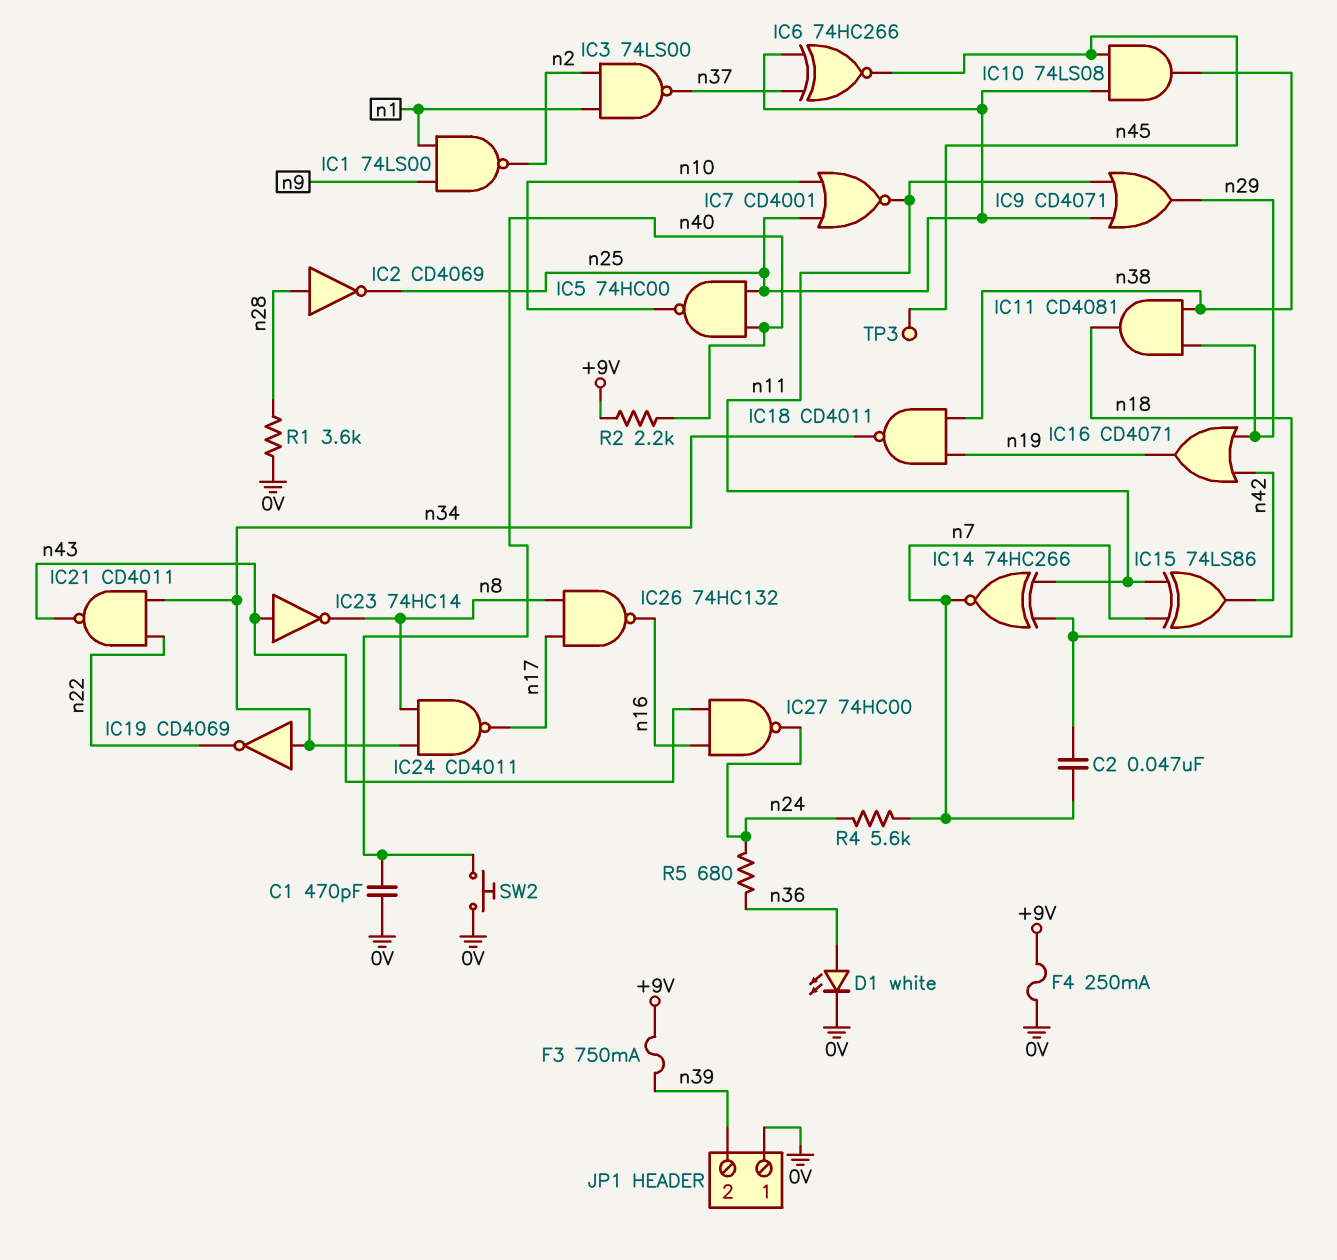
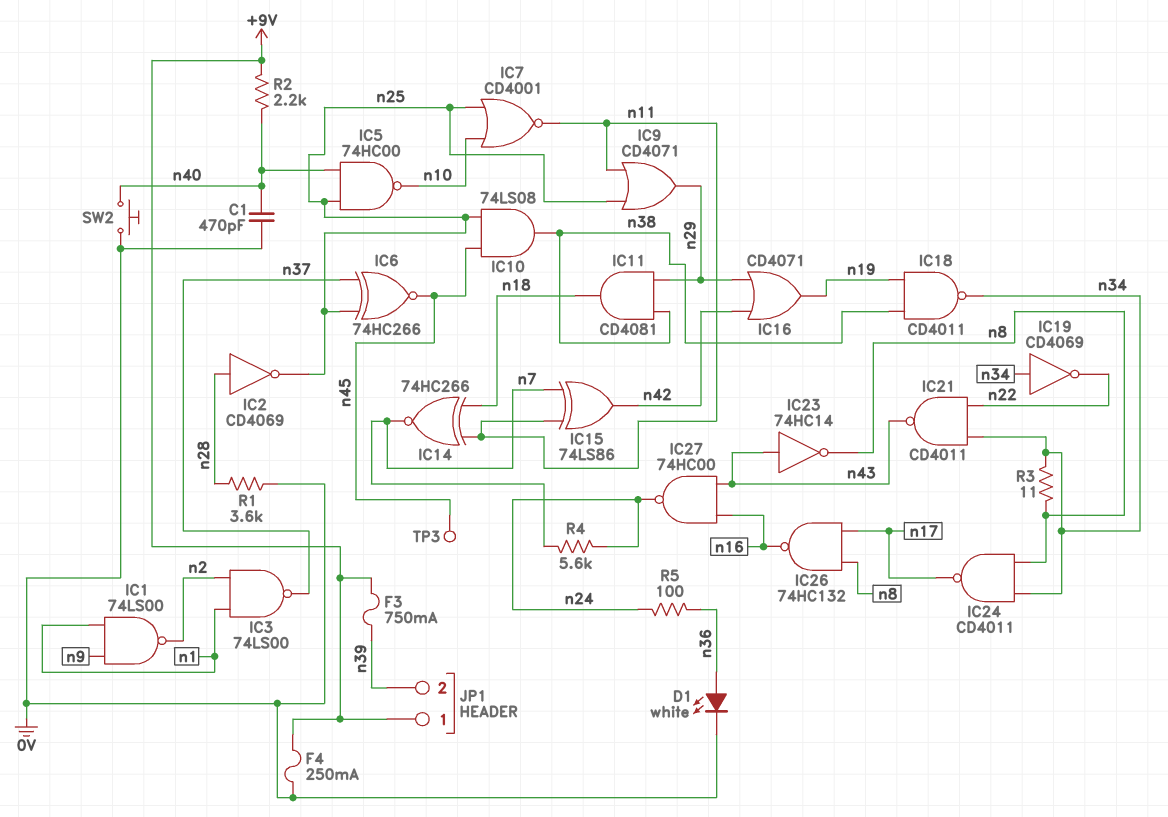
C2: 47nF (n7, n18) -> none
JP1 pin 1: 0V -> +9V
R3: none -> 11 (n8, n34)
R5: 680 (n24, n36) -> 100 (n24, n36)

